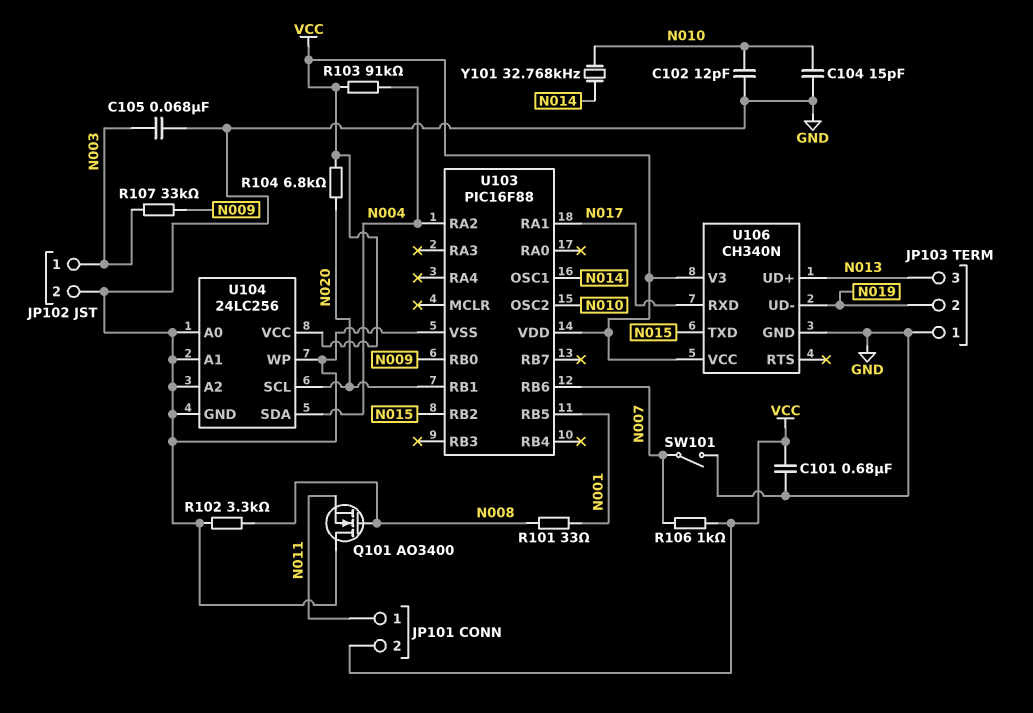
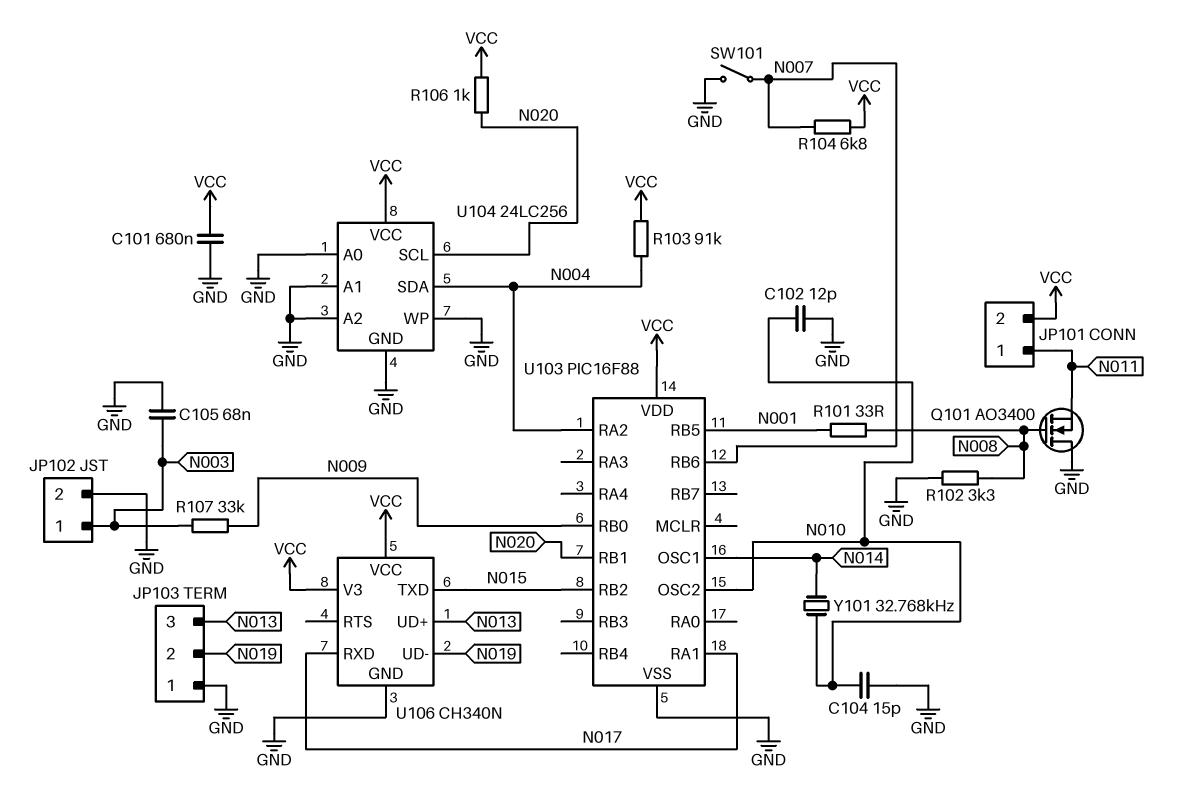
R104: 6.8k (N020, VCC) -> 6.8k (N007, VCC)
R106: 1k (N007, VCC) -> 1k (N020, VCC)

